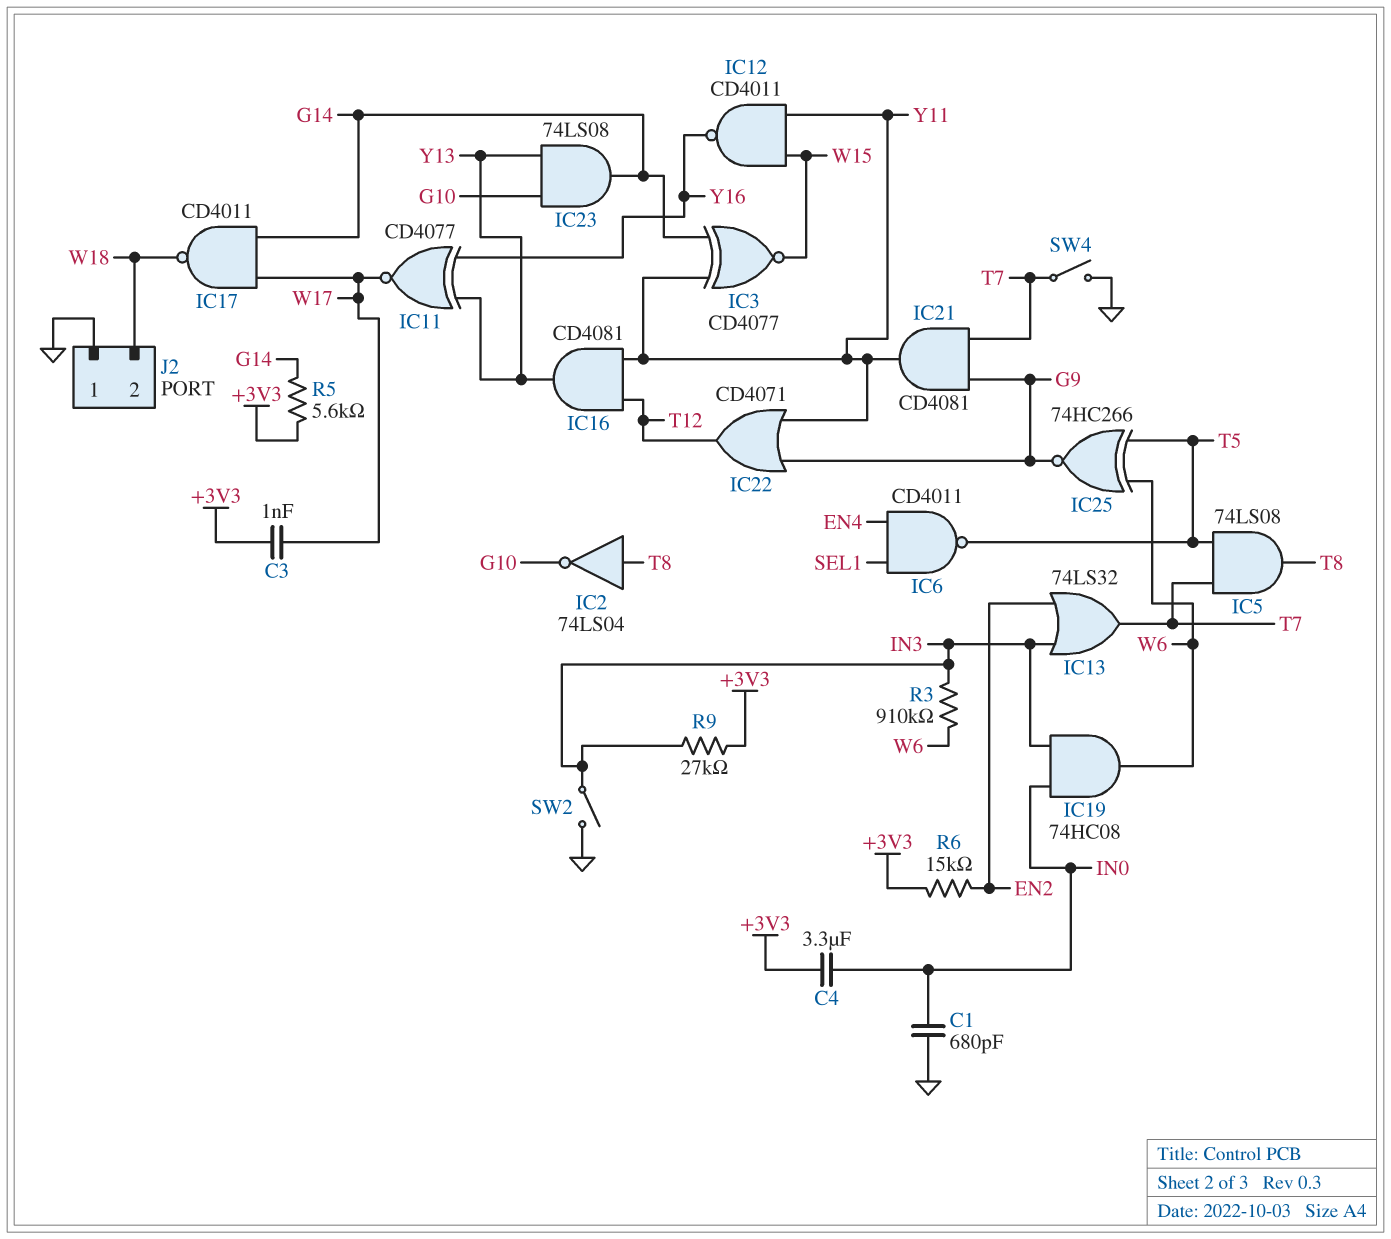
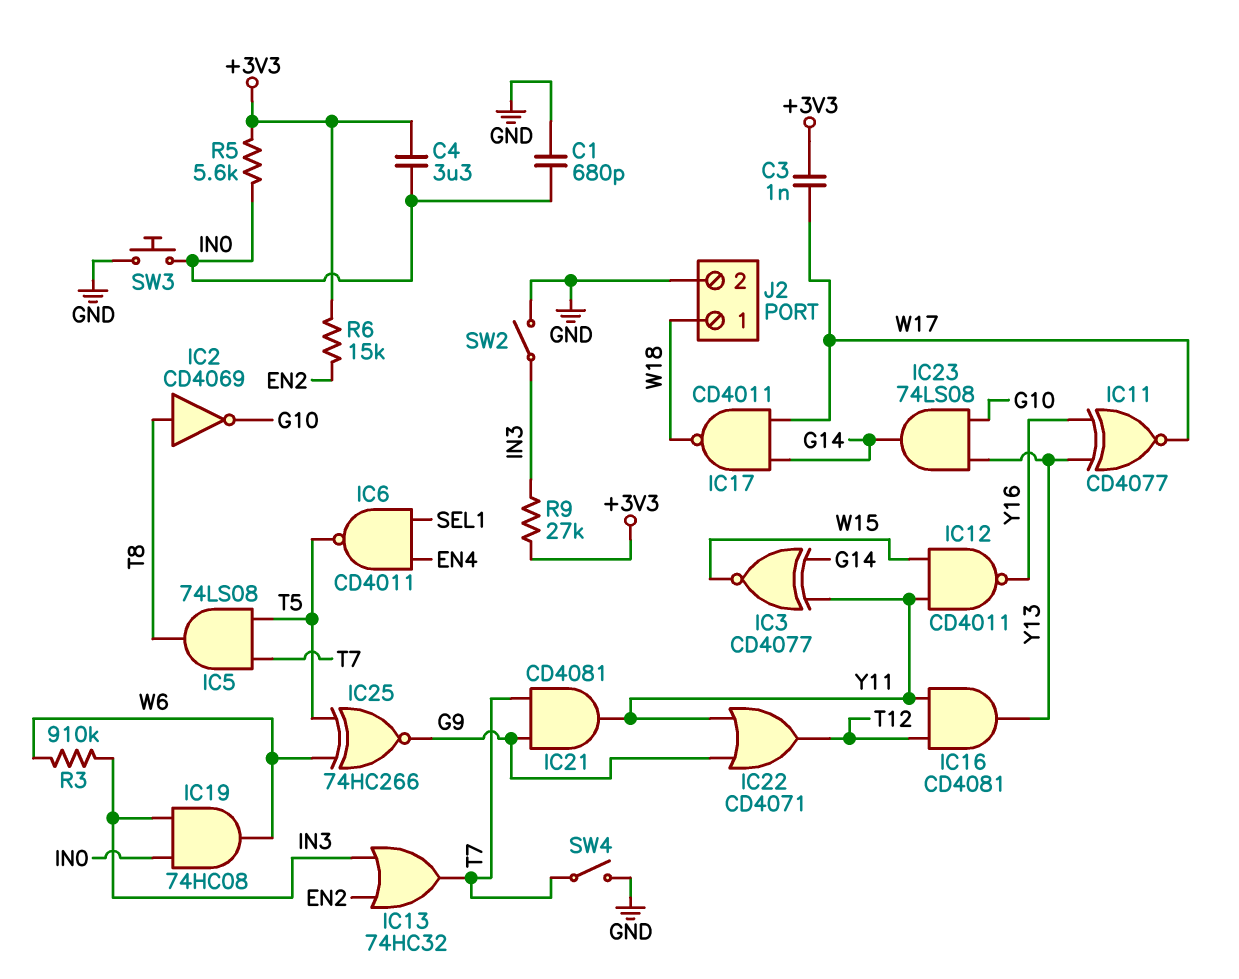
IC2: NOT 74LS04 (in T8, out G10) -> NOT CD4069 (in T8, out G10)
IC13: OR 74LS32 (in EN2, in IN3, out T7) -> OR 74HC32 (in EN2, in IN3, out T7)
J2 pin 1: GND -> W18
J2 pin 2: W18 -> GND
R5: 5.6k (+3V3, G14) -> 5.6k (+3V3, IN0)
SW3: none -> button (GND, IN0)

